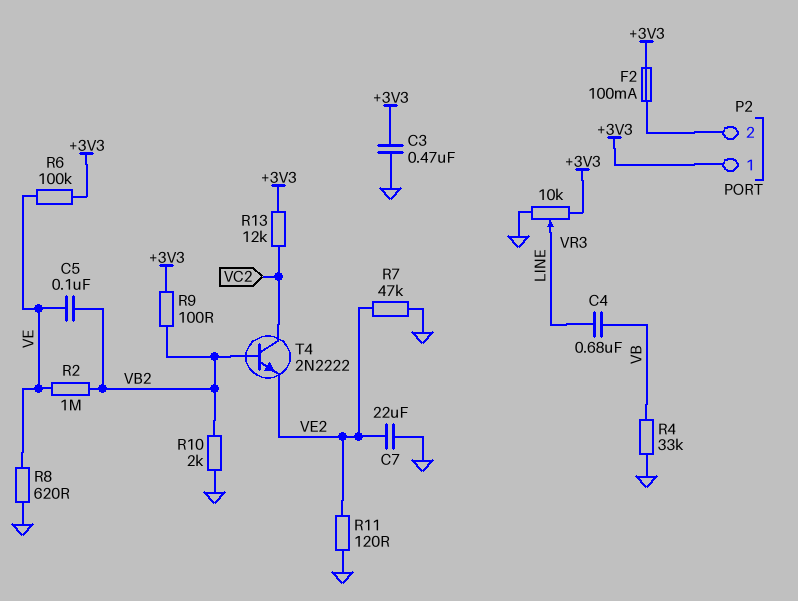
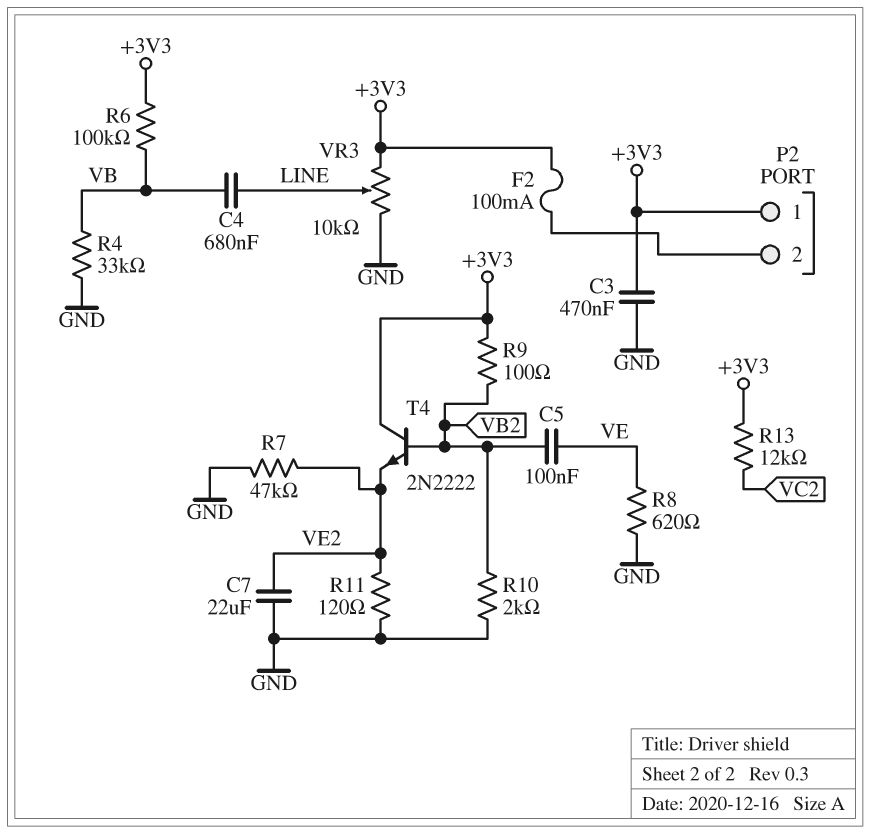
R2: 1M (VB2, VE) -> none
R6: 100k (+3V3, VE) -> 100k (+3V3, VB)
T4: NPN 2N2222 (B VB2, C VC2, E VE2) -> NPN 2N2222 (B VB2, C +3V3, E VE2)

